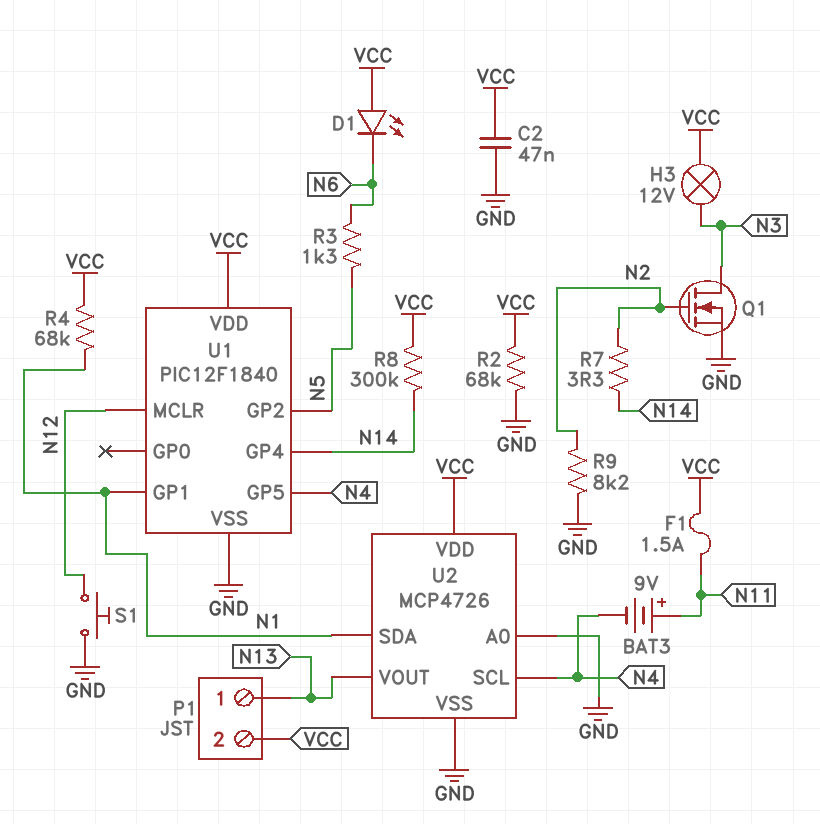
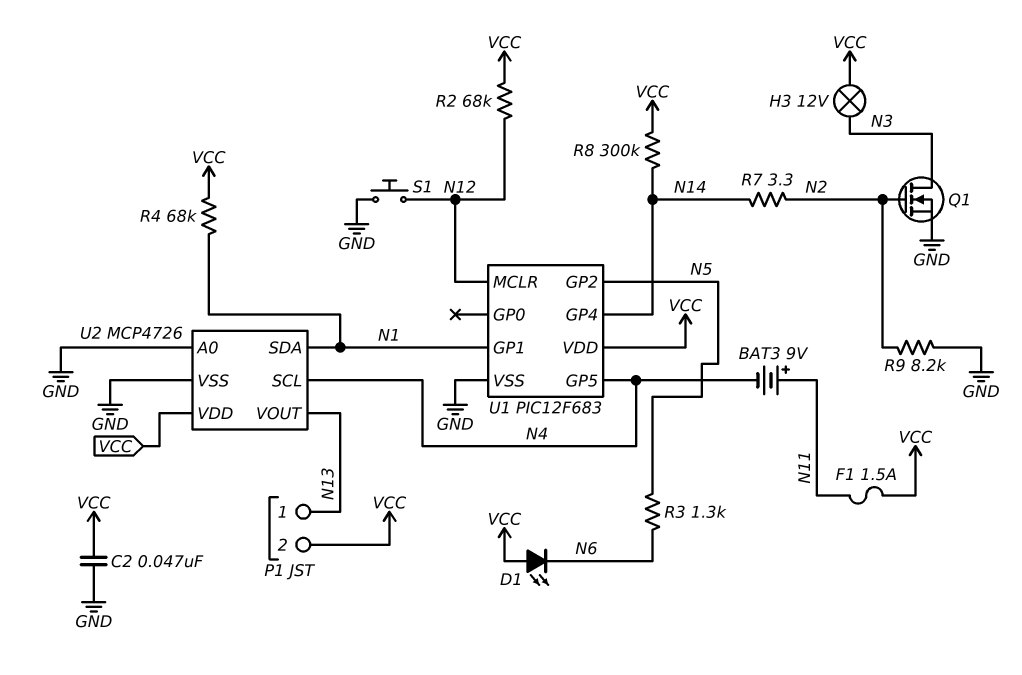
R2: 68k (GND, VCC) -> 68k (N12, VCC)
U1: PIC12F1840 -> PIC12F683

